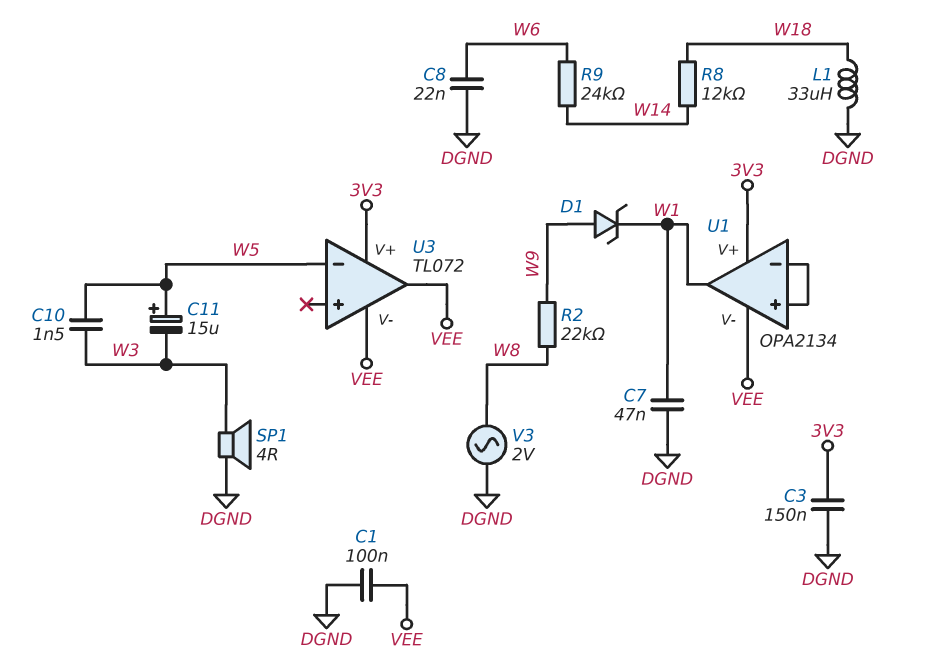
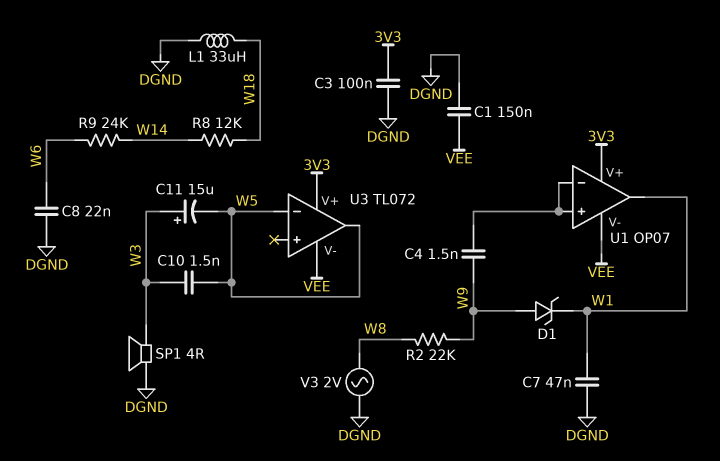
C1: 100nF (DGND, VEE) -> 150nF (DGND, VEE)
C3: 150nF (3V3, DGND) -> 100nF (3V3, DGND)
C4: none -> 1.5nF (U1/in+, W9)
C11: 15uF (plus W5, minus W3) -> 15uF (plus W3, minus W5)
U1: OPA2134 -> OP07
U3 pin out: VEE -> W5

